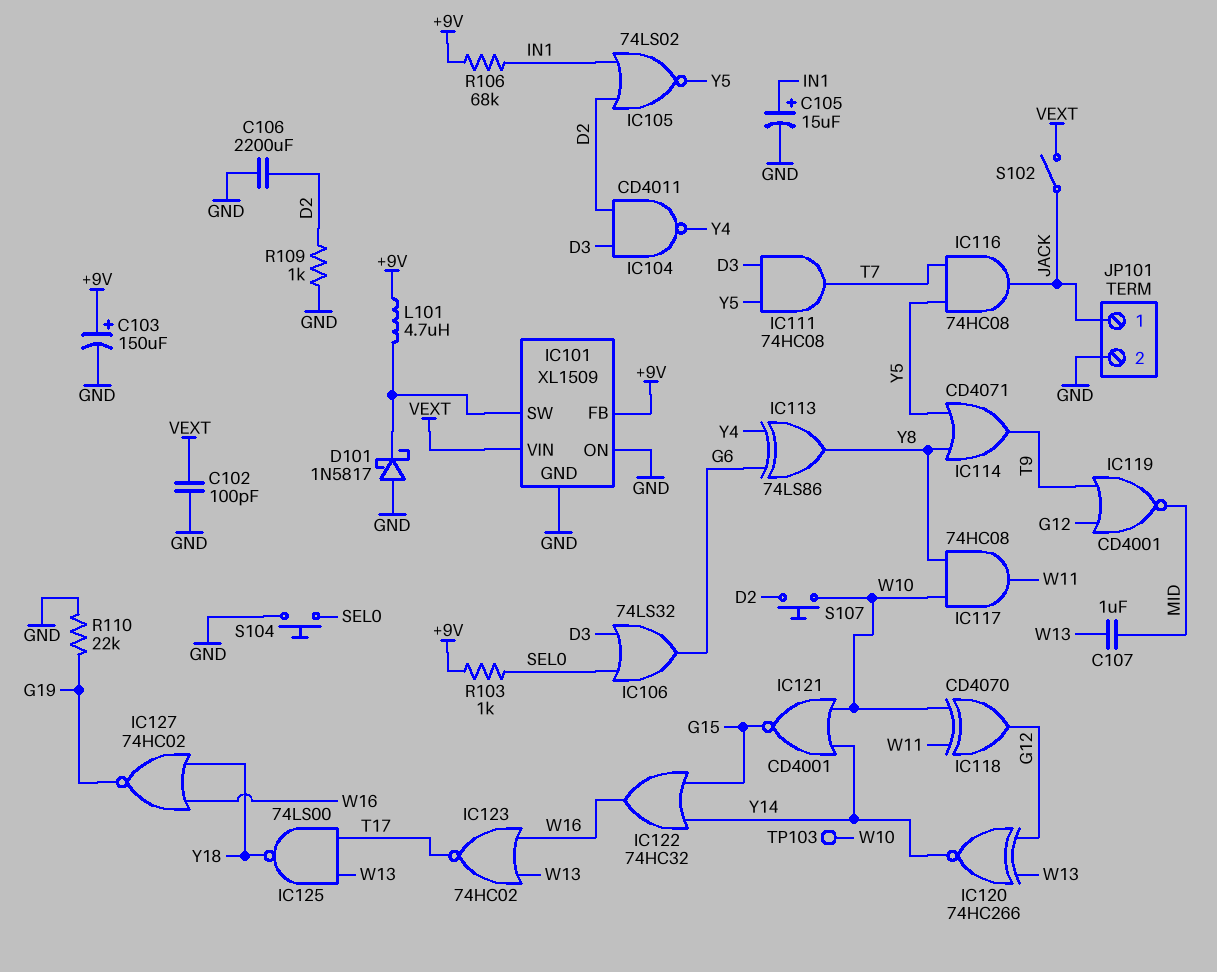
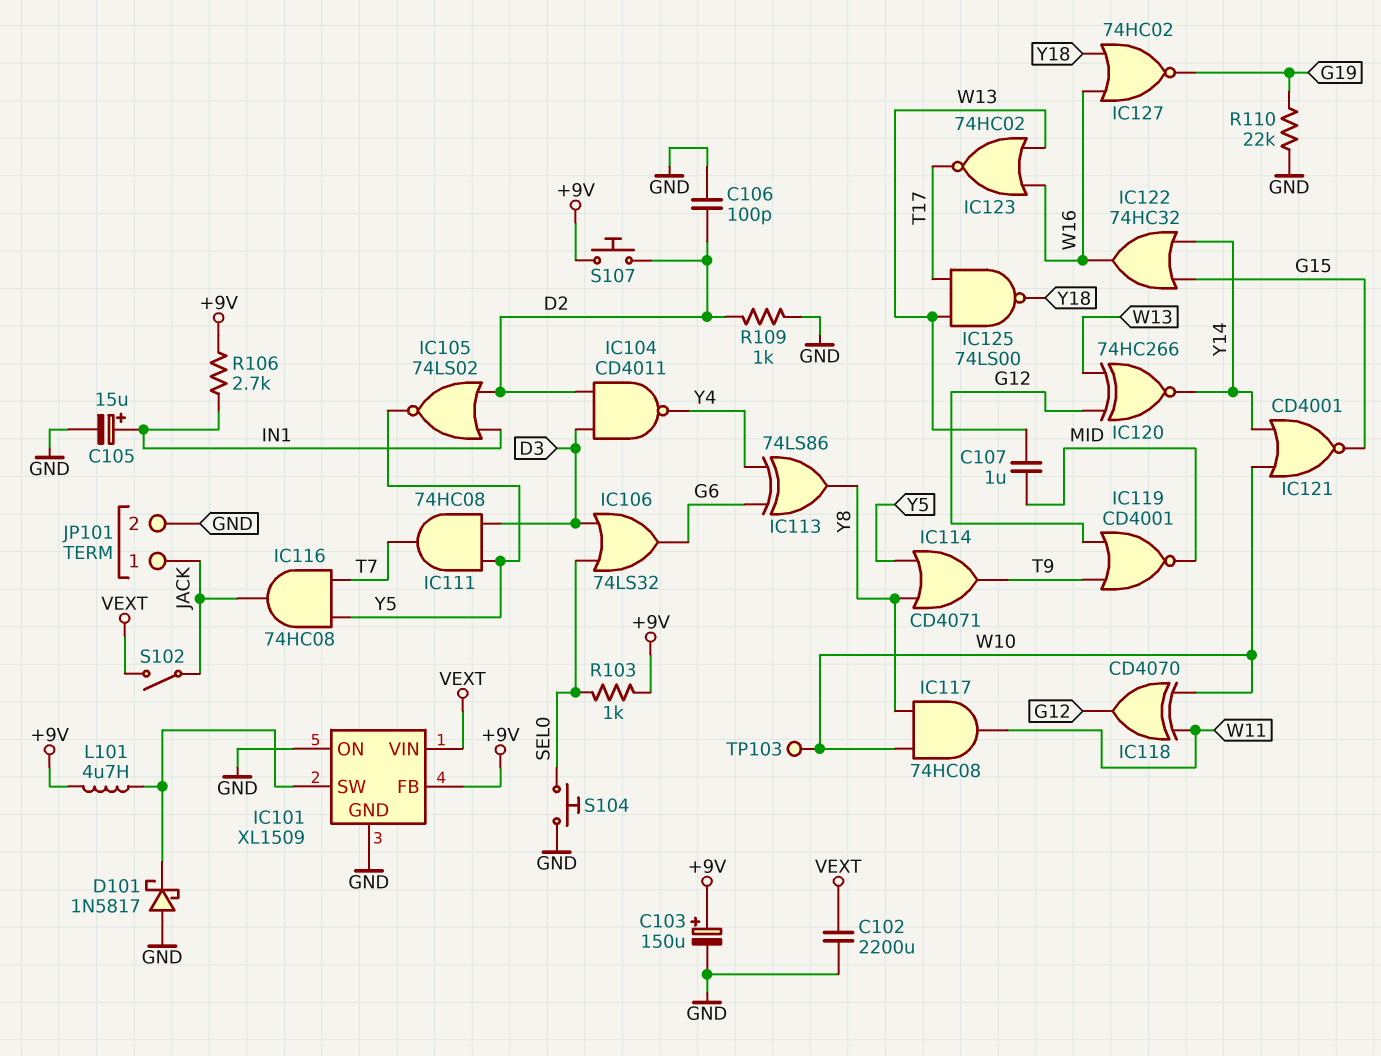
C102: 100pF (GND, VEXT) -> 2200uF (GND, VEXT)
C106: 2200uF (D2, GND) -> 100pF (D2, GND)
R106: 68k (+9V, IN1) -> 2.7k (+9V, IN1)
S107: button (D2, W10) -> button (+9V, D2)

